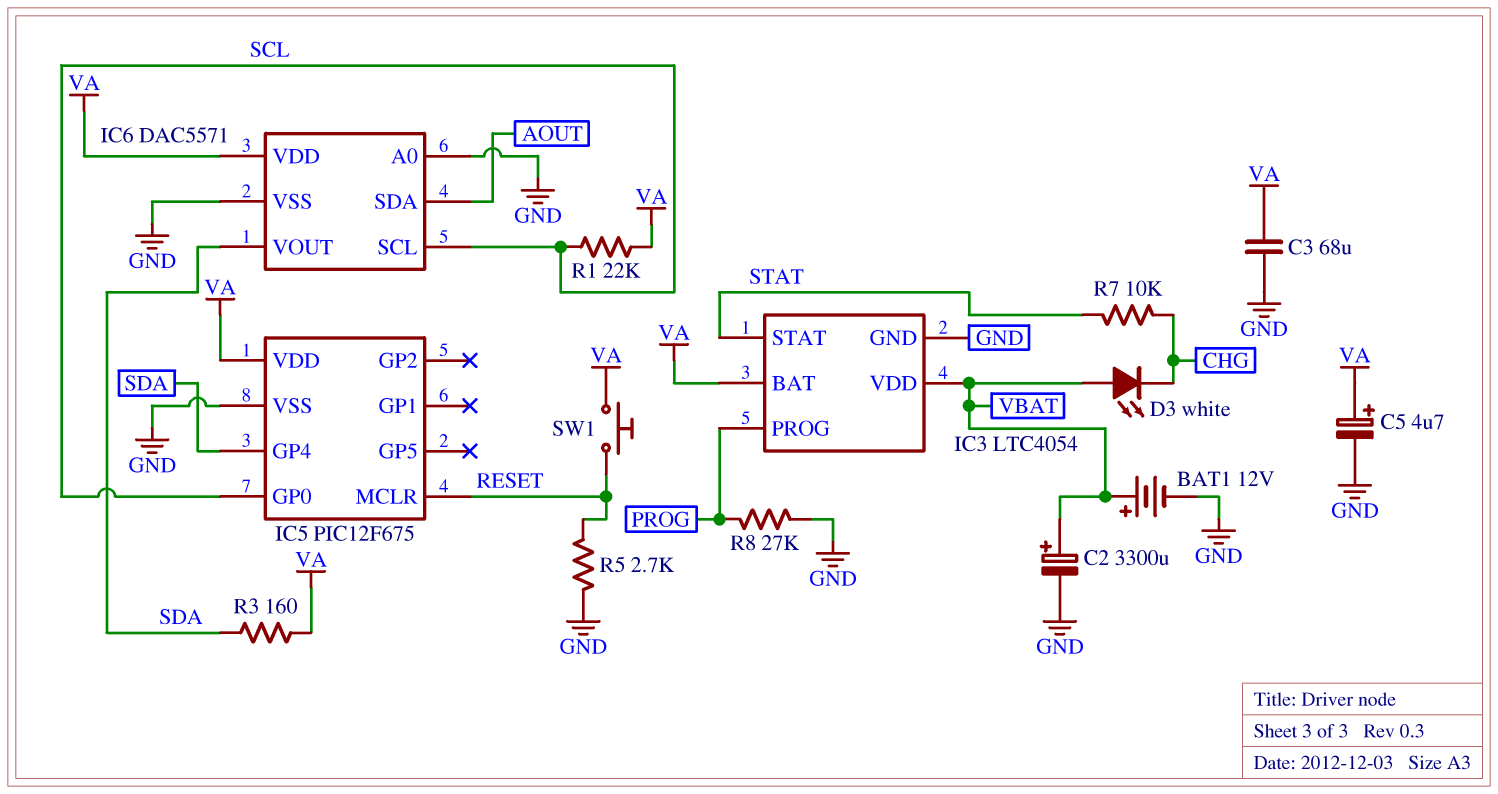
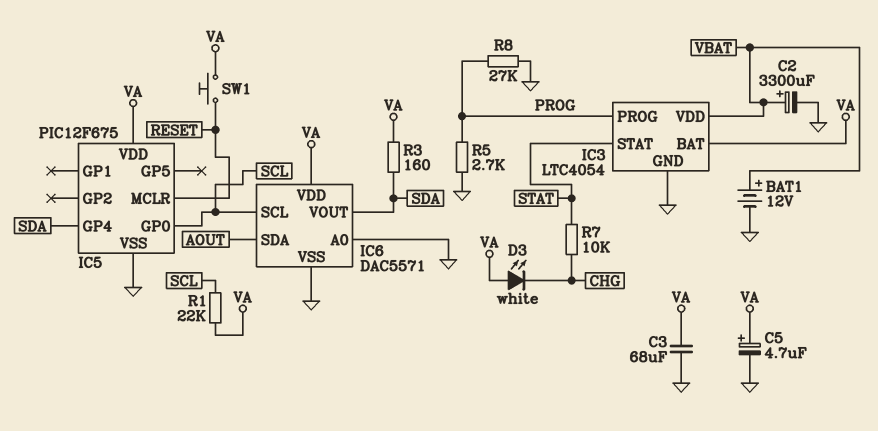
D3: LED white (A VBAT, K CHG) -> LED white (A VA, K CHG)
R5: 2.7k (GND, RESET) -> 2.7k (GND, PROG)

